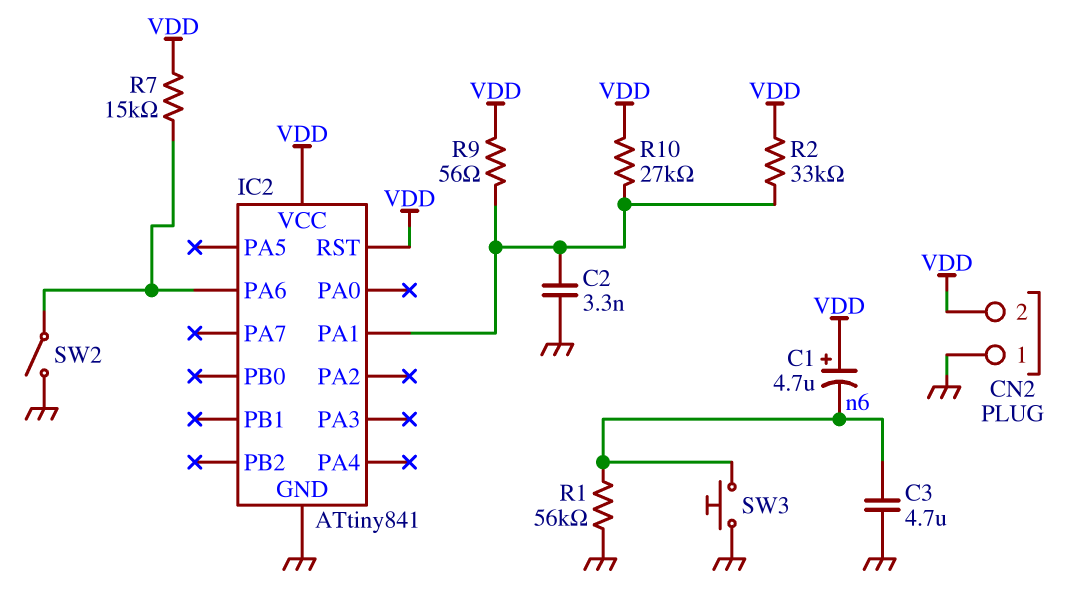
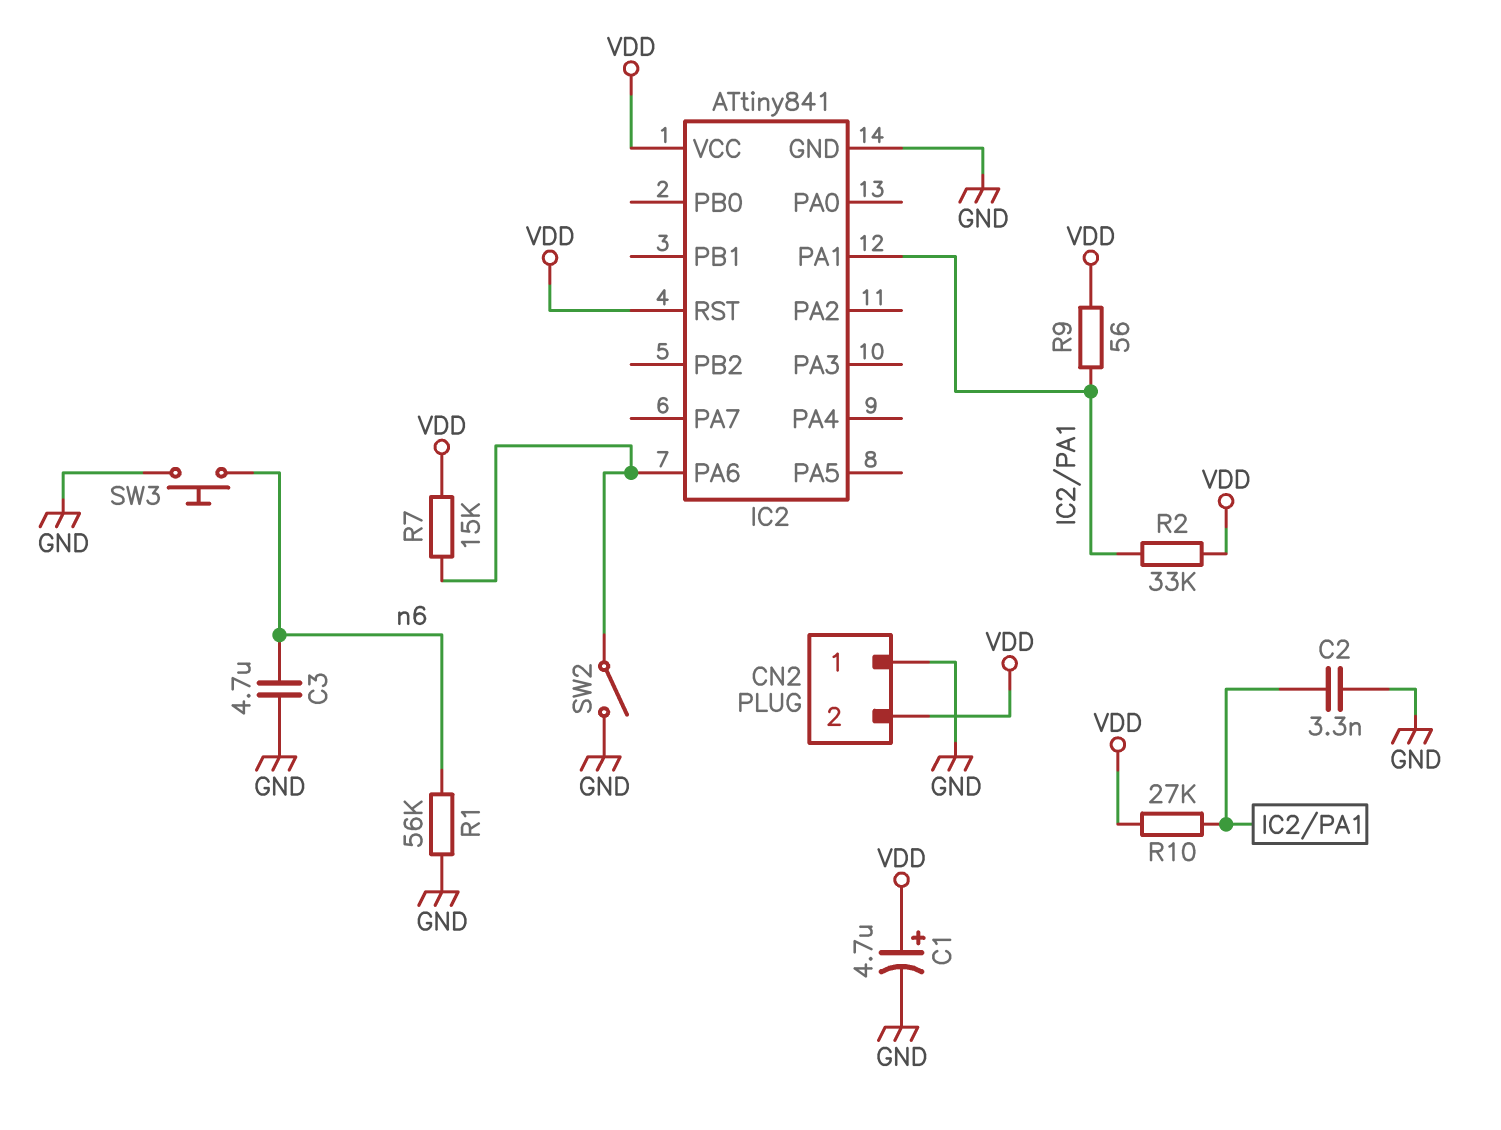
C1: 4.7uF (plus VDD, minus n6) -> 4.7uF (plus VDD, minus GND)

